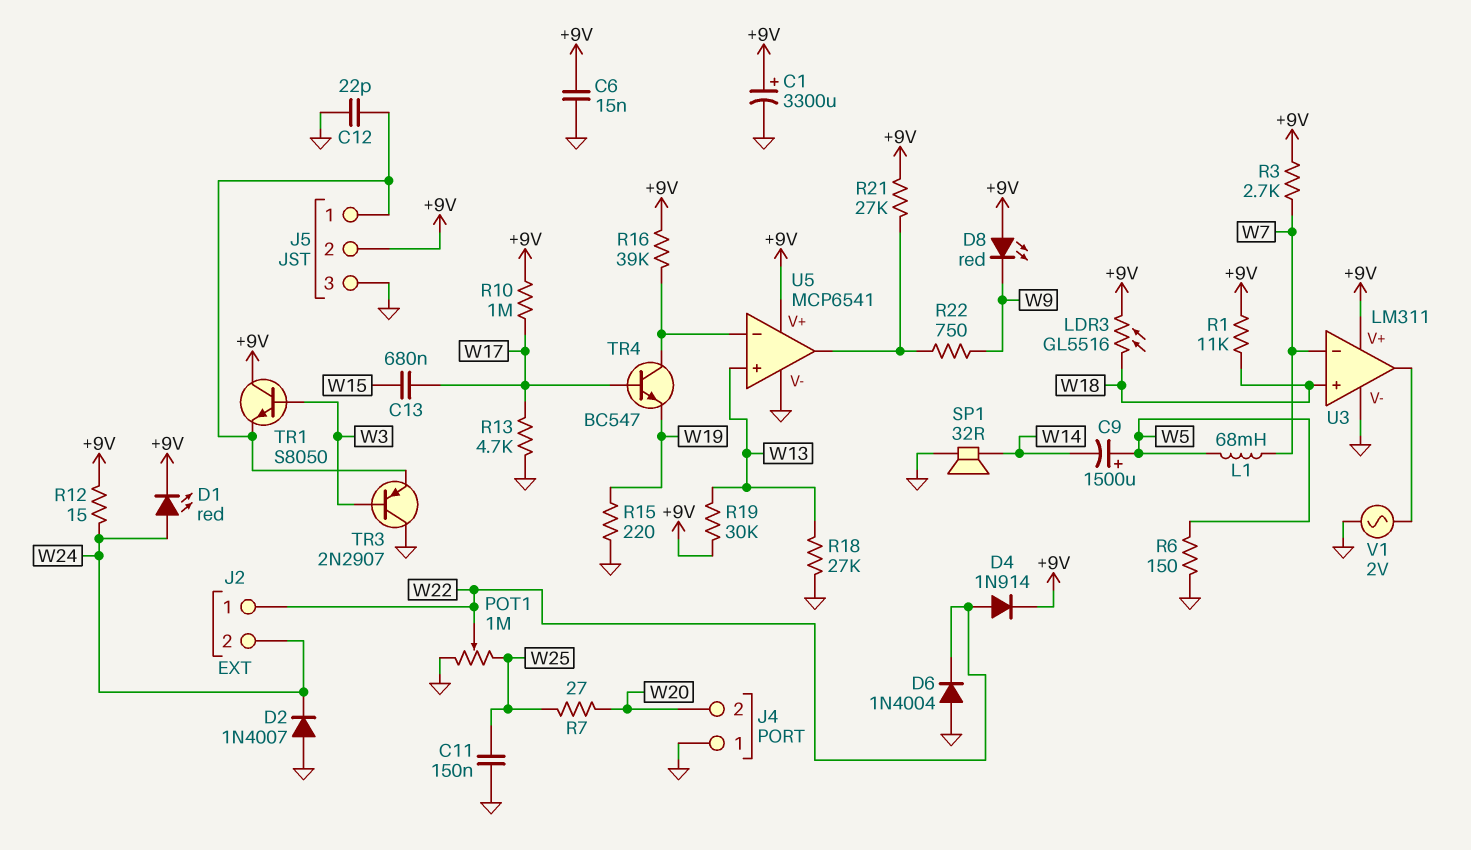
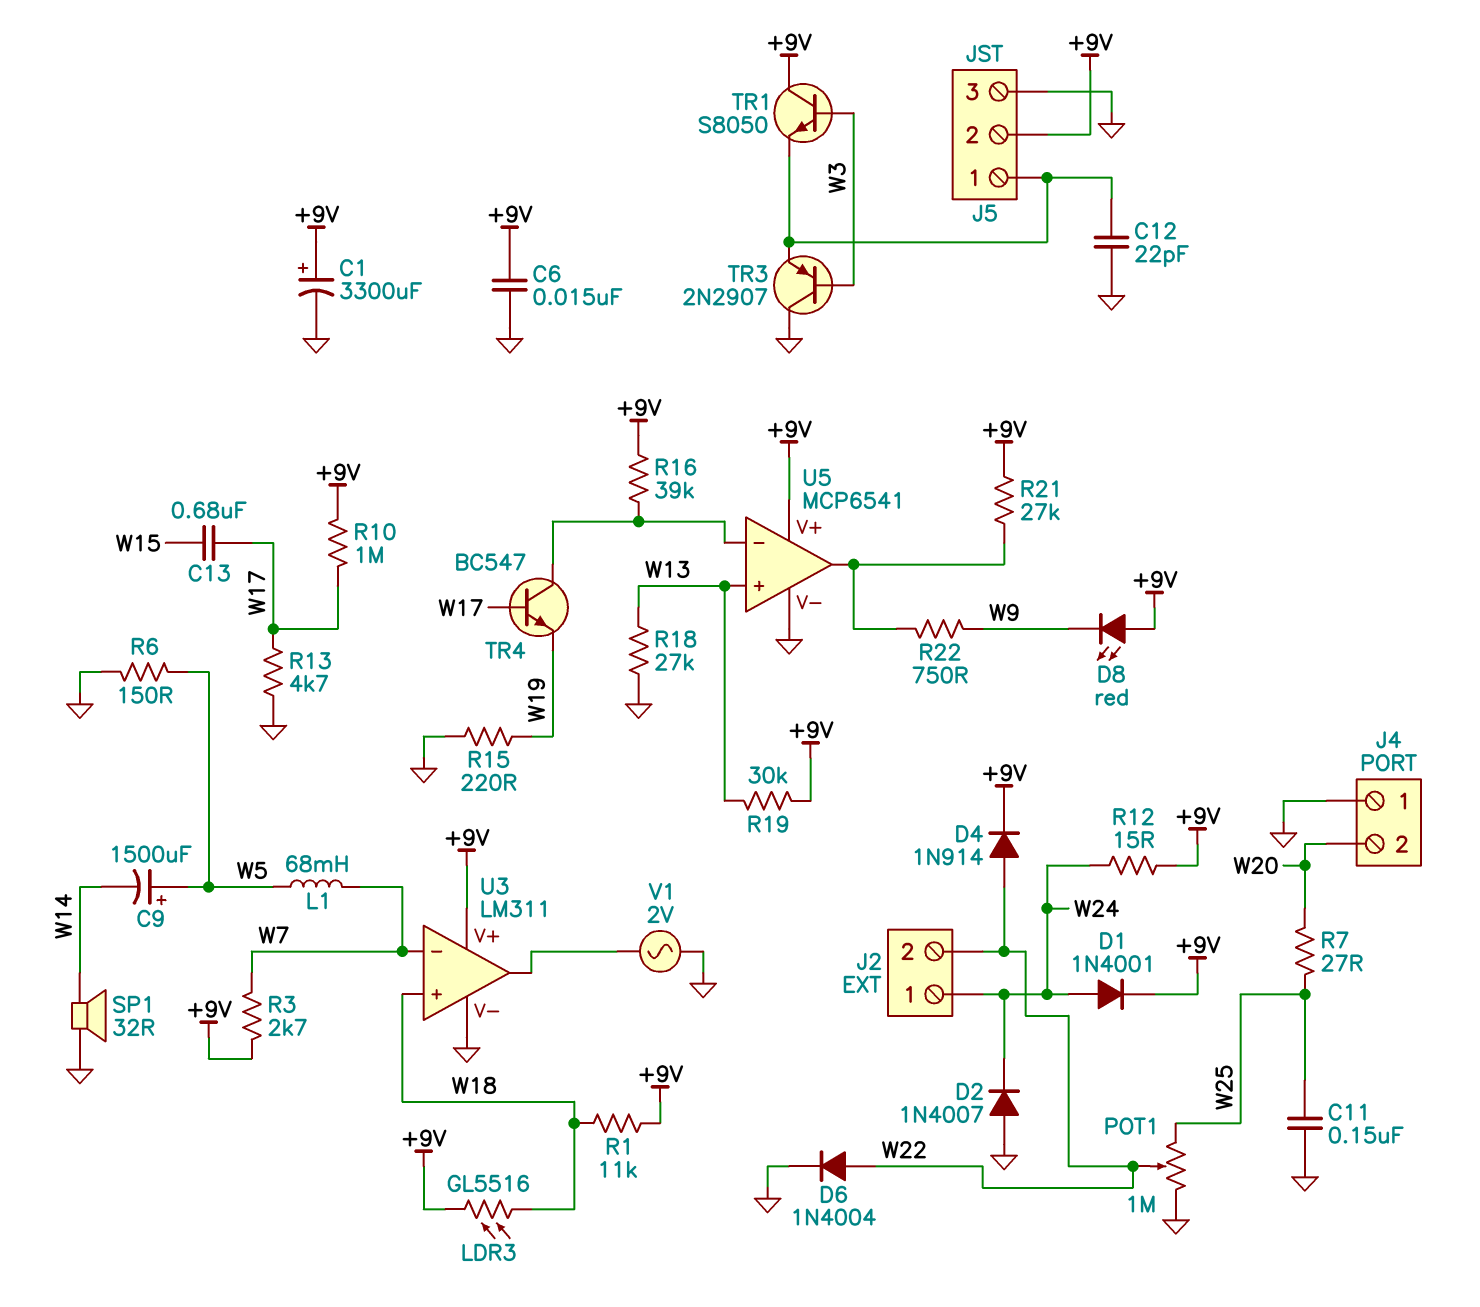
D1: LED red (A W24, K +9V) -> diode 1N4001 (A W24, K +9V)
D6: diode 1N4004 (A GND, K W22) -> diode 1N4004 (A W22, K GND)
J2 pin 1: W22 -> W24
J2 pin 2: W24 -> W22

